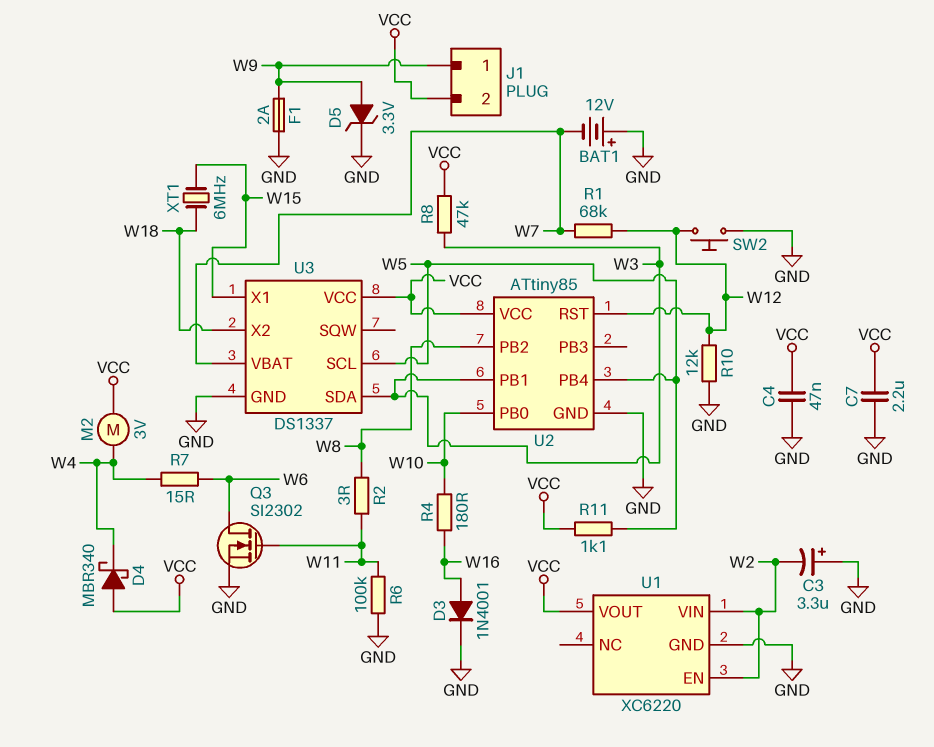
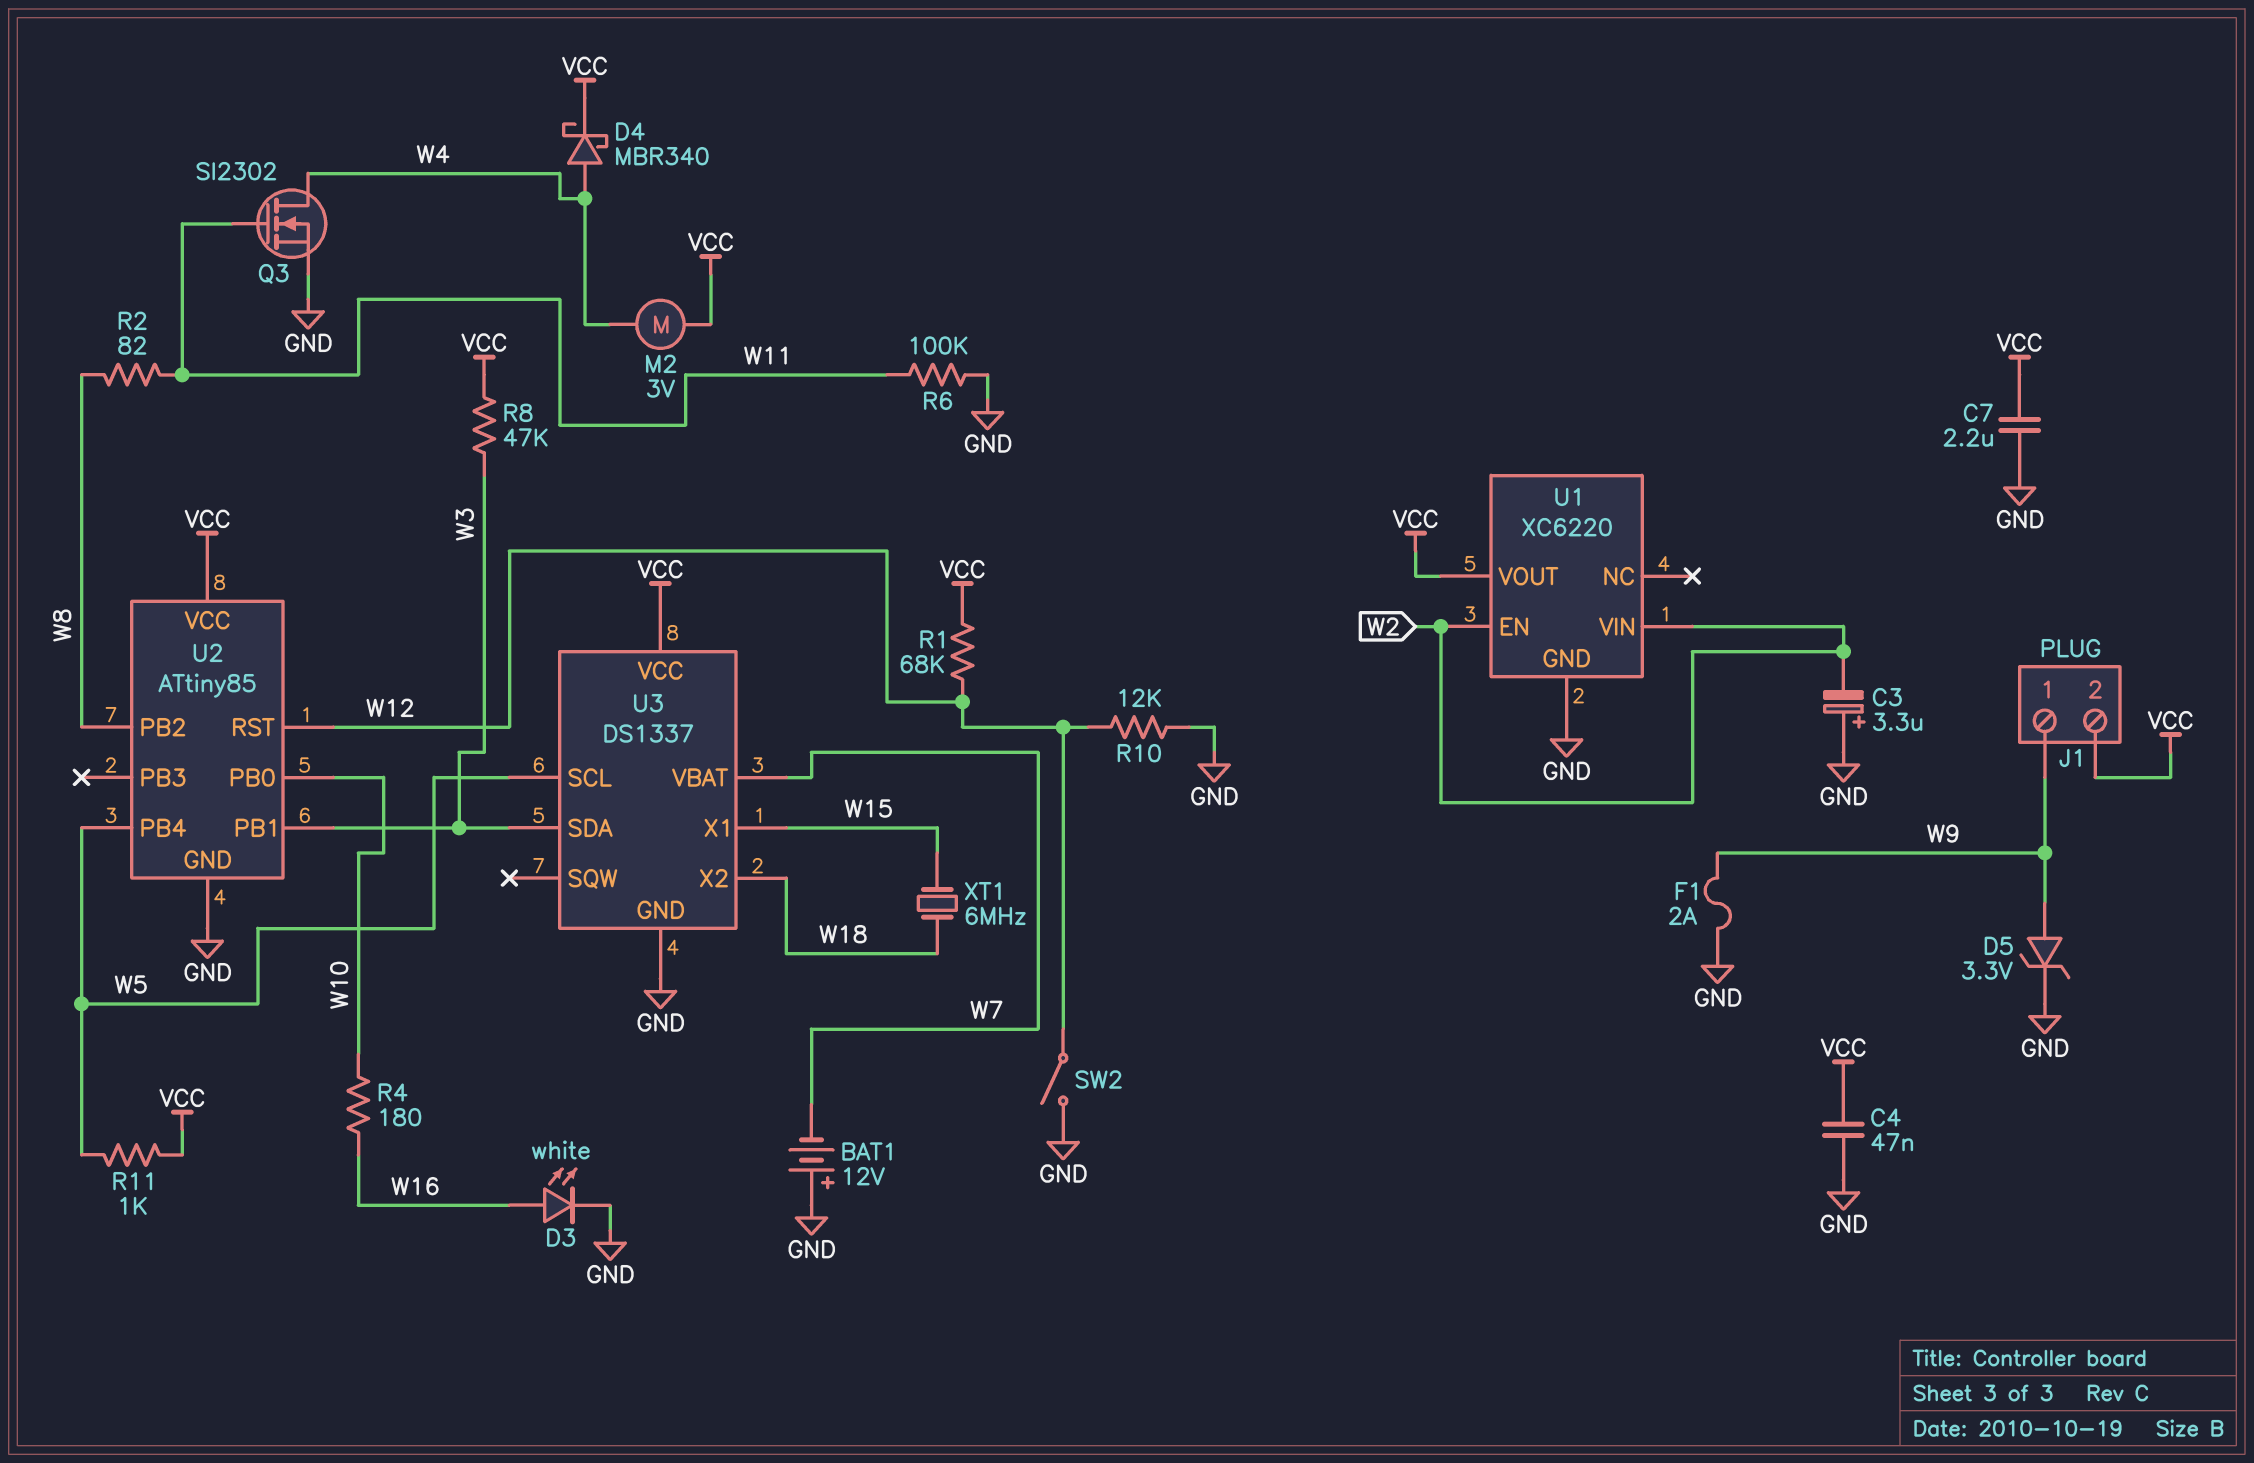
D3: diode 1N4001 (A W16, K GND) -> LED white (A W16, K GND)
D4: schottky MBR340 (A VCC, K W4) -> schottky MBR340 (A W4, K VCC)
Q3: NMOS SI2302 (G W11, D W6, S GND) -> NMOS SI2302 (G W11, D W4, S GND)
R1: 68k (W7, W12) -> 68k (VCC, W12)
R2: 3 (W8, W11) -> 82 (W8, W11)
R7: 15 (W4, W6) -> none
R11: 1.1k (VCC, W5) -> 1k (VCC, W5)
SW2: button (GND, W12) -> switch (GND, W12)

